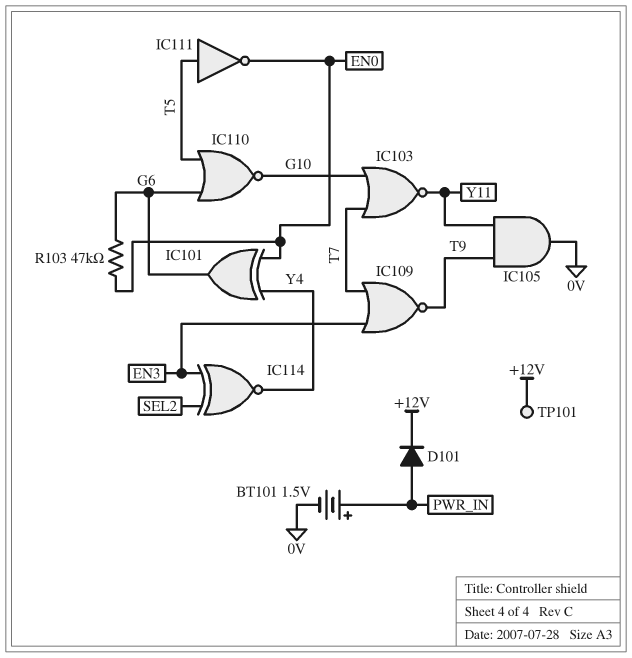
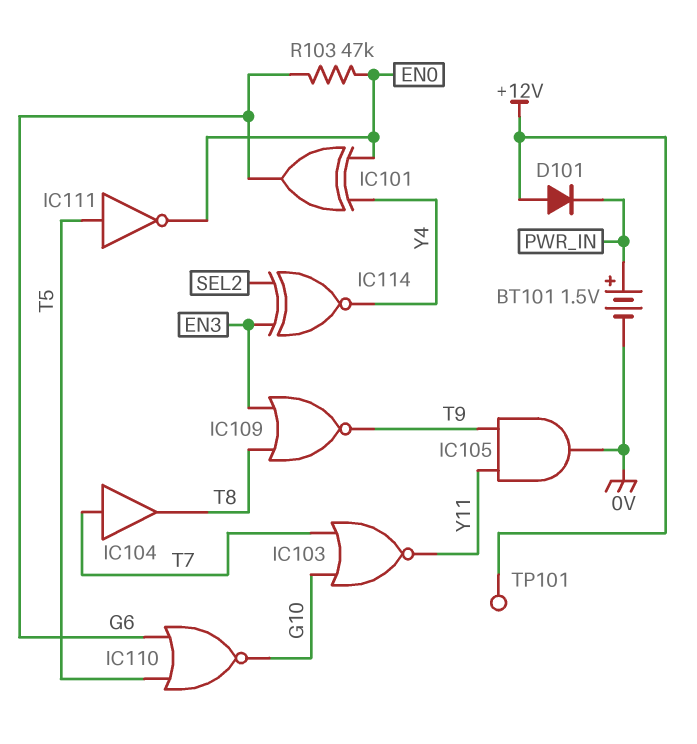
D101: diode (A PWR_IN, K +12V) -> diode (A +12V, K PWR_IN)
IC104: none -> buffer (in T7, out T8)
IC109: NOR (in EN3, in T7, out T9) -> NOR (in EN3, in T8, out T9)

